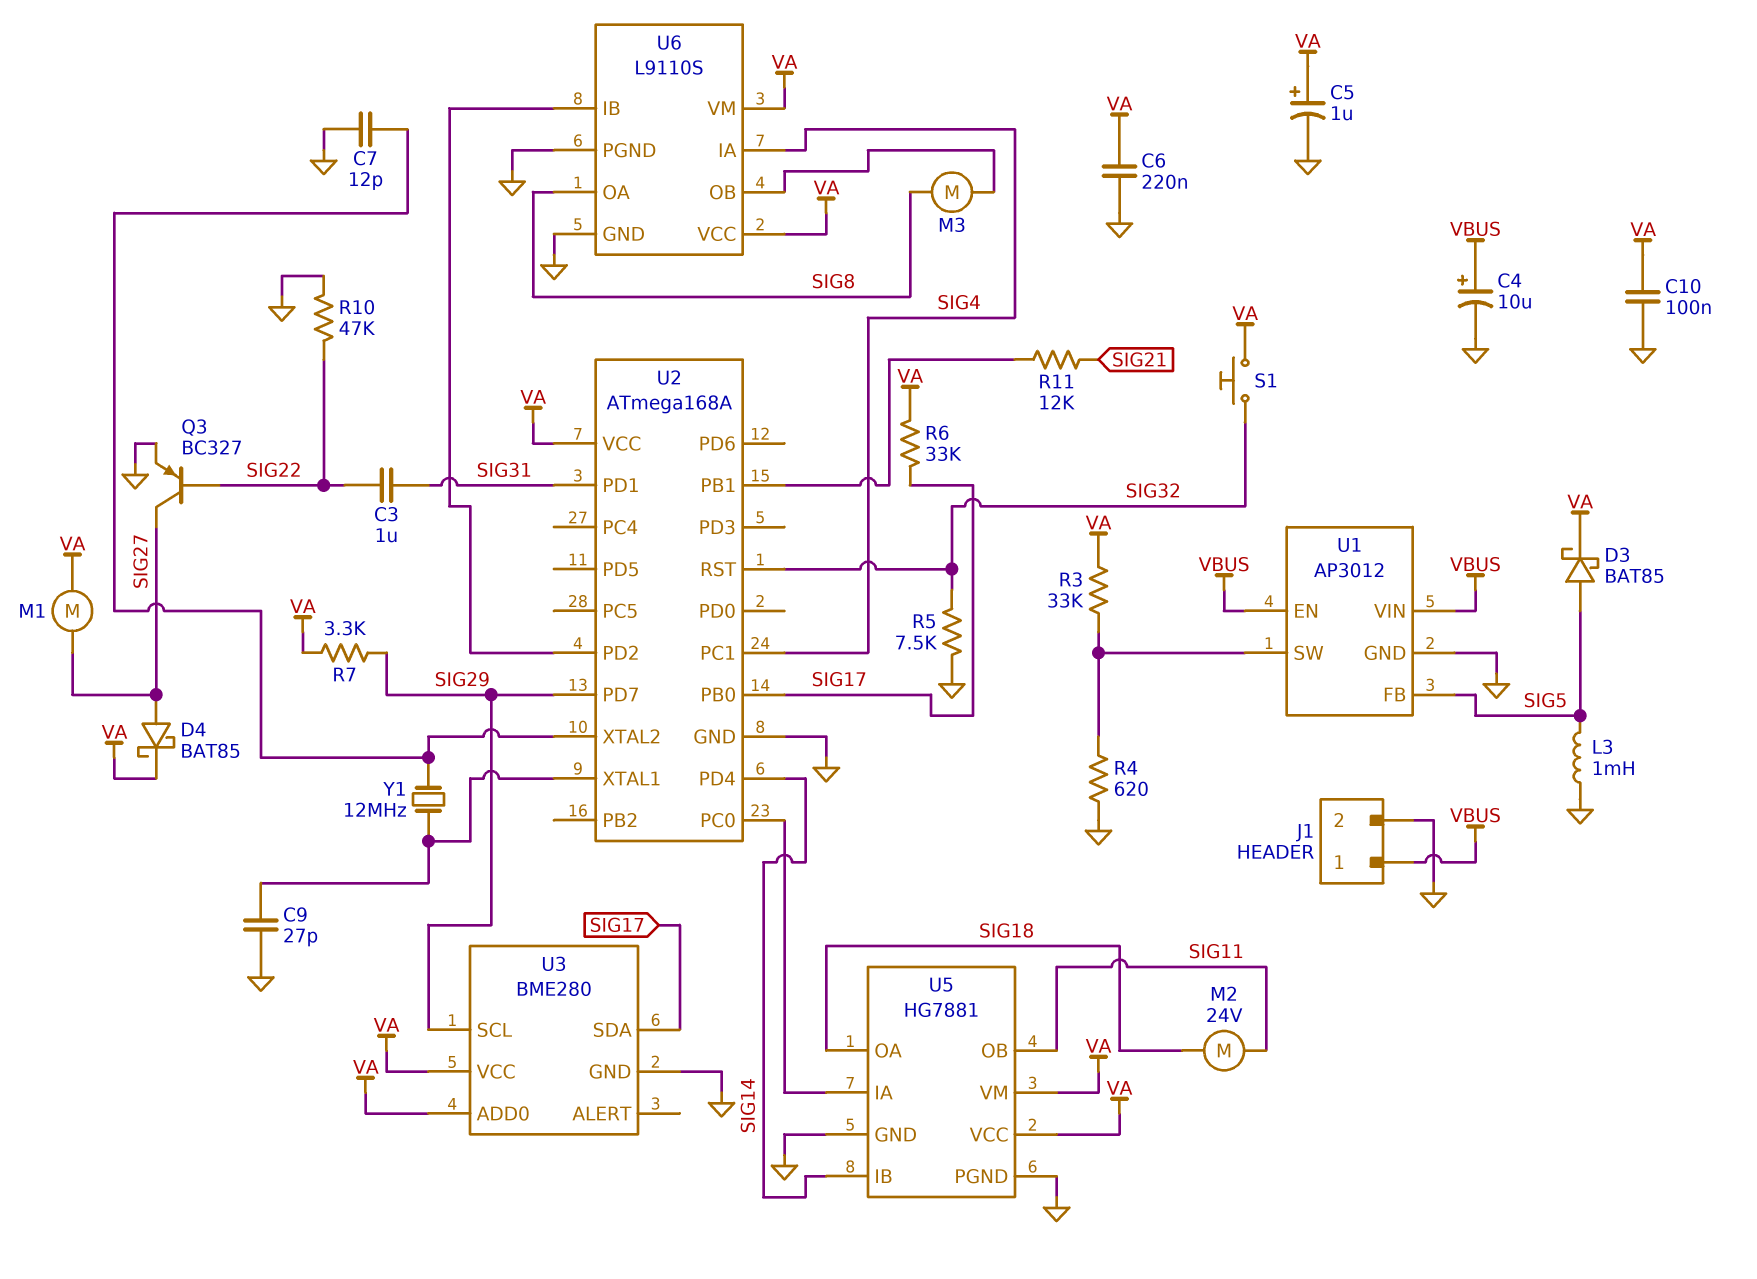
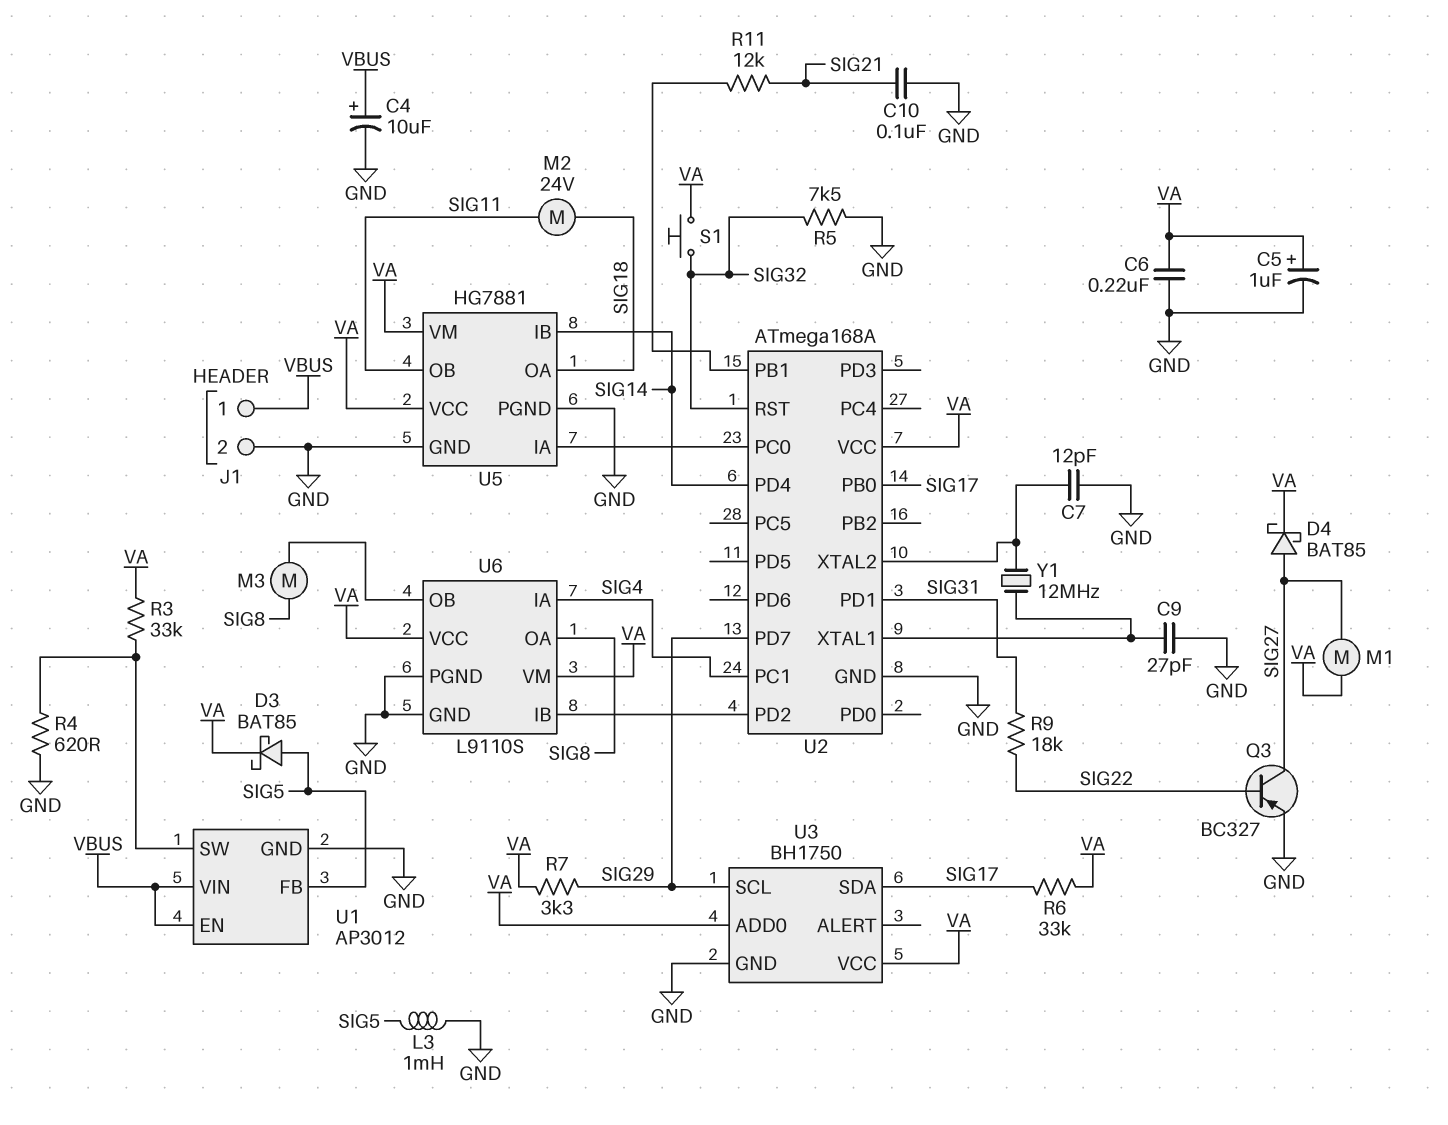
C3: 1uF (SIG22, SIG31) -> none
C10: 100nF (GND, VA) -> 100nF (GND, SIG21)
R9: none -> 18k (SIG22, SIG31)
R10: 47k (GND, SIG22) -> none
U3: BME280 -> BH1750

